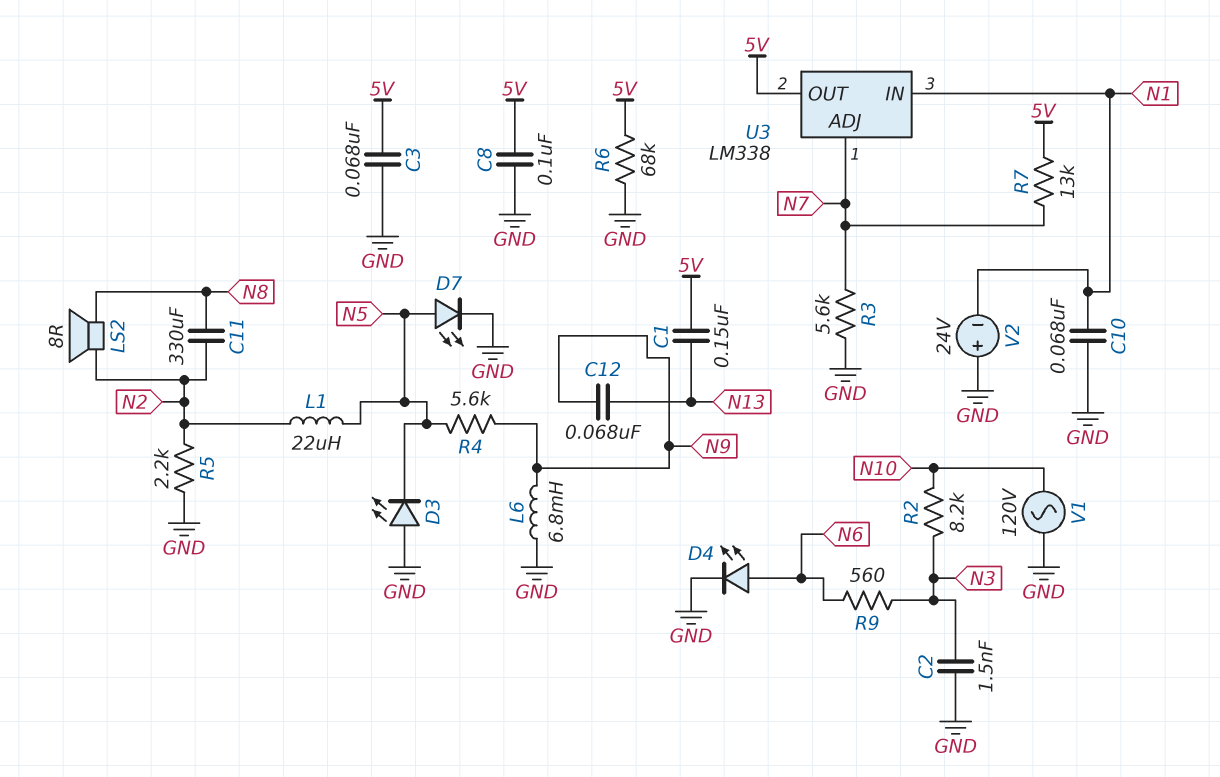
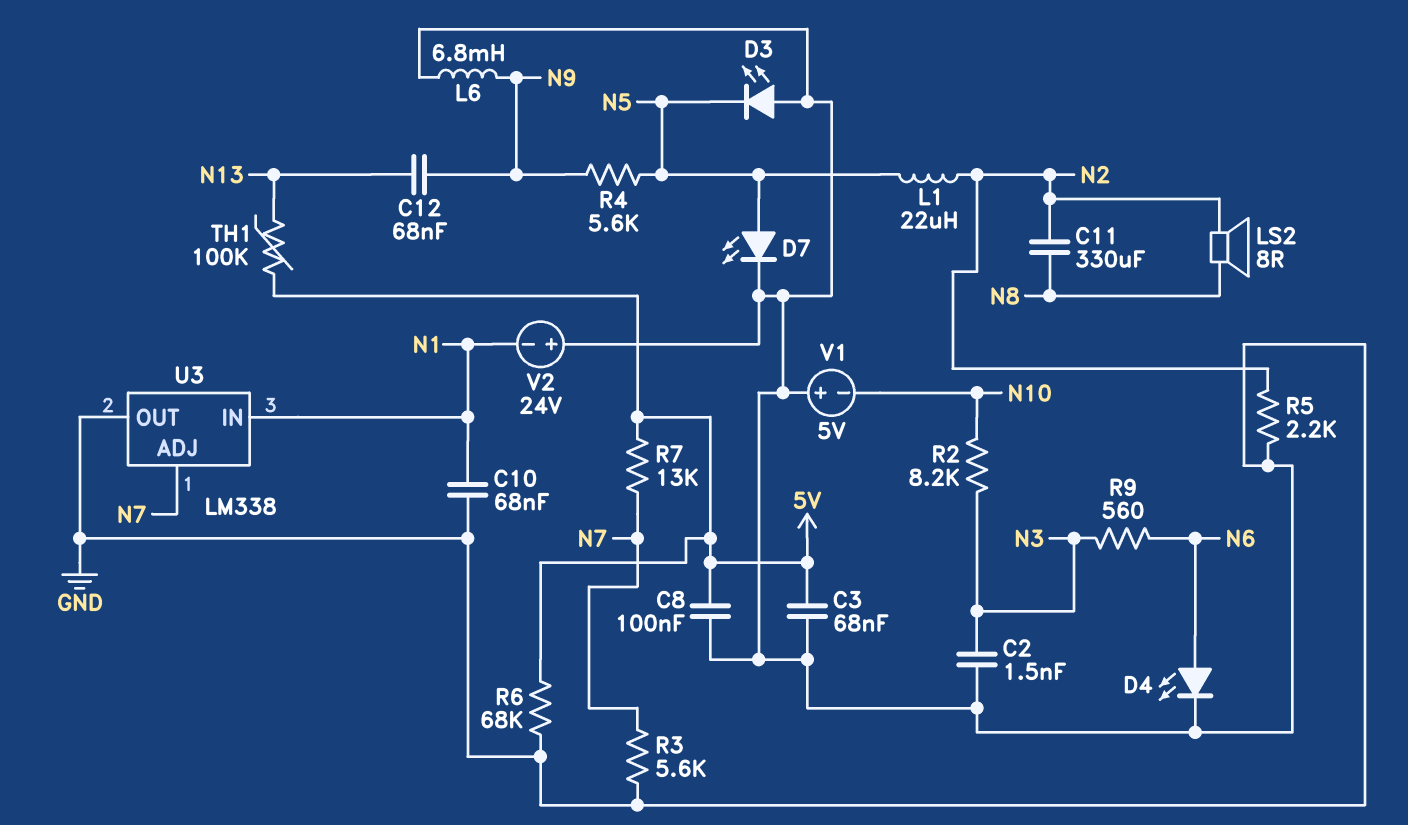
C1: 150nF (5V, N13) -> none
TH1: none -> 100k (5V, N13)
U3 pin OUT: 5V -> GND
V1: AC 120V (GND, N10) -> 5V (plus GND, minus N10)

